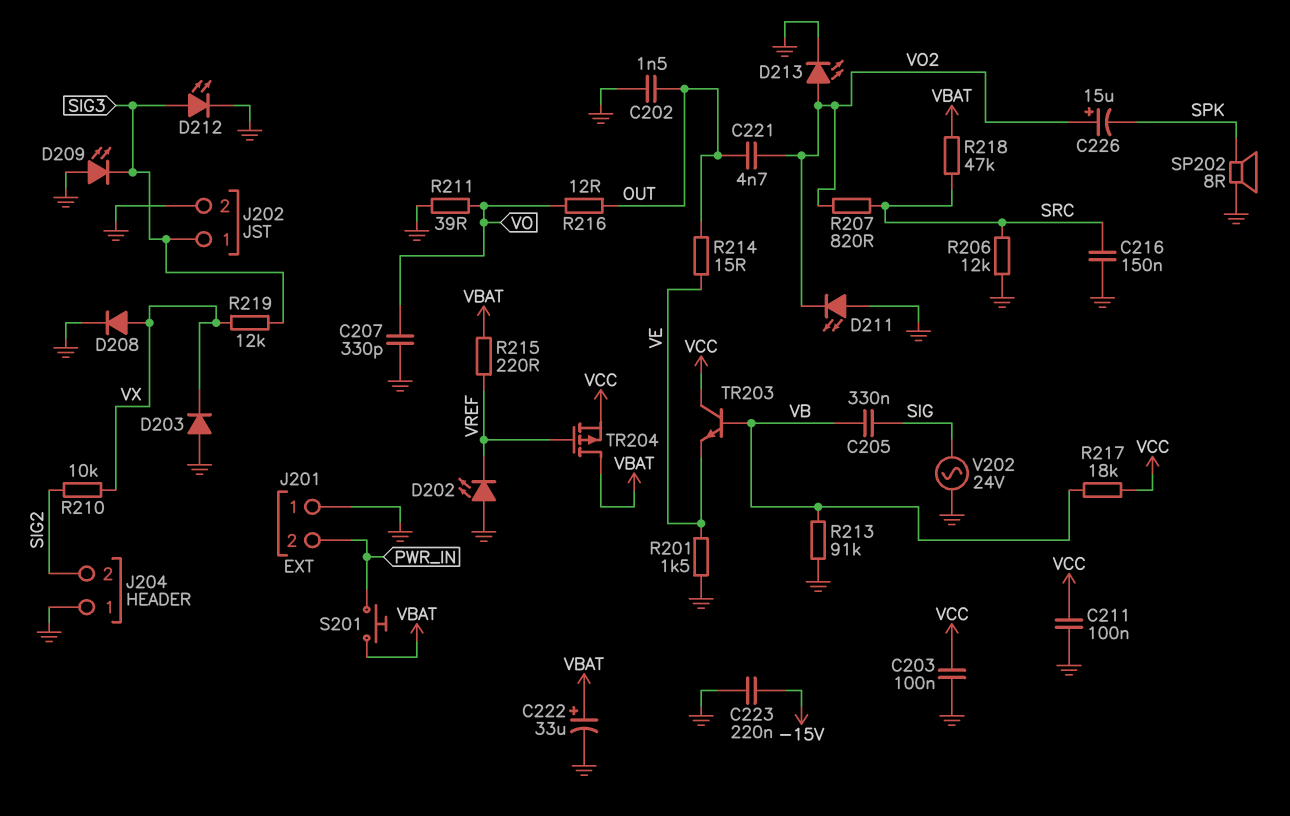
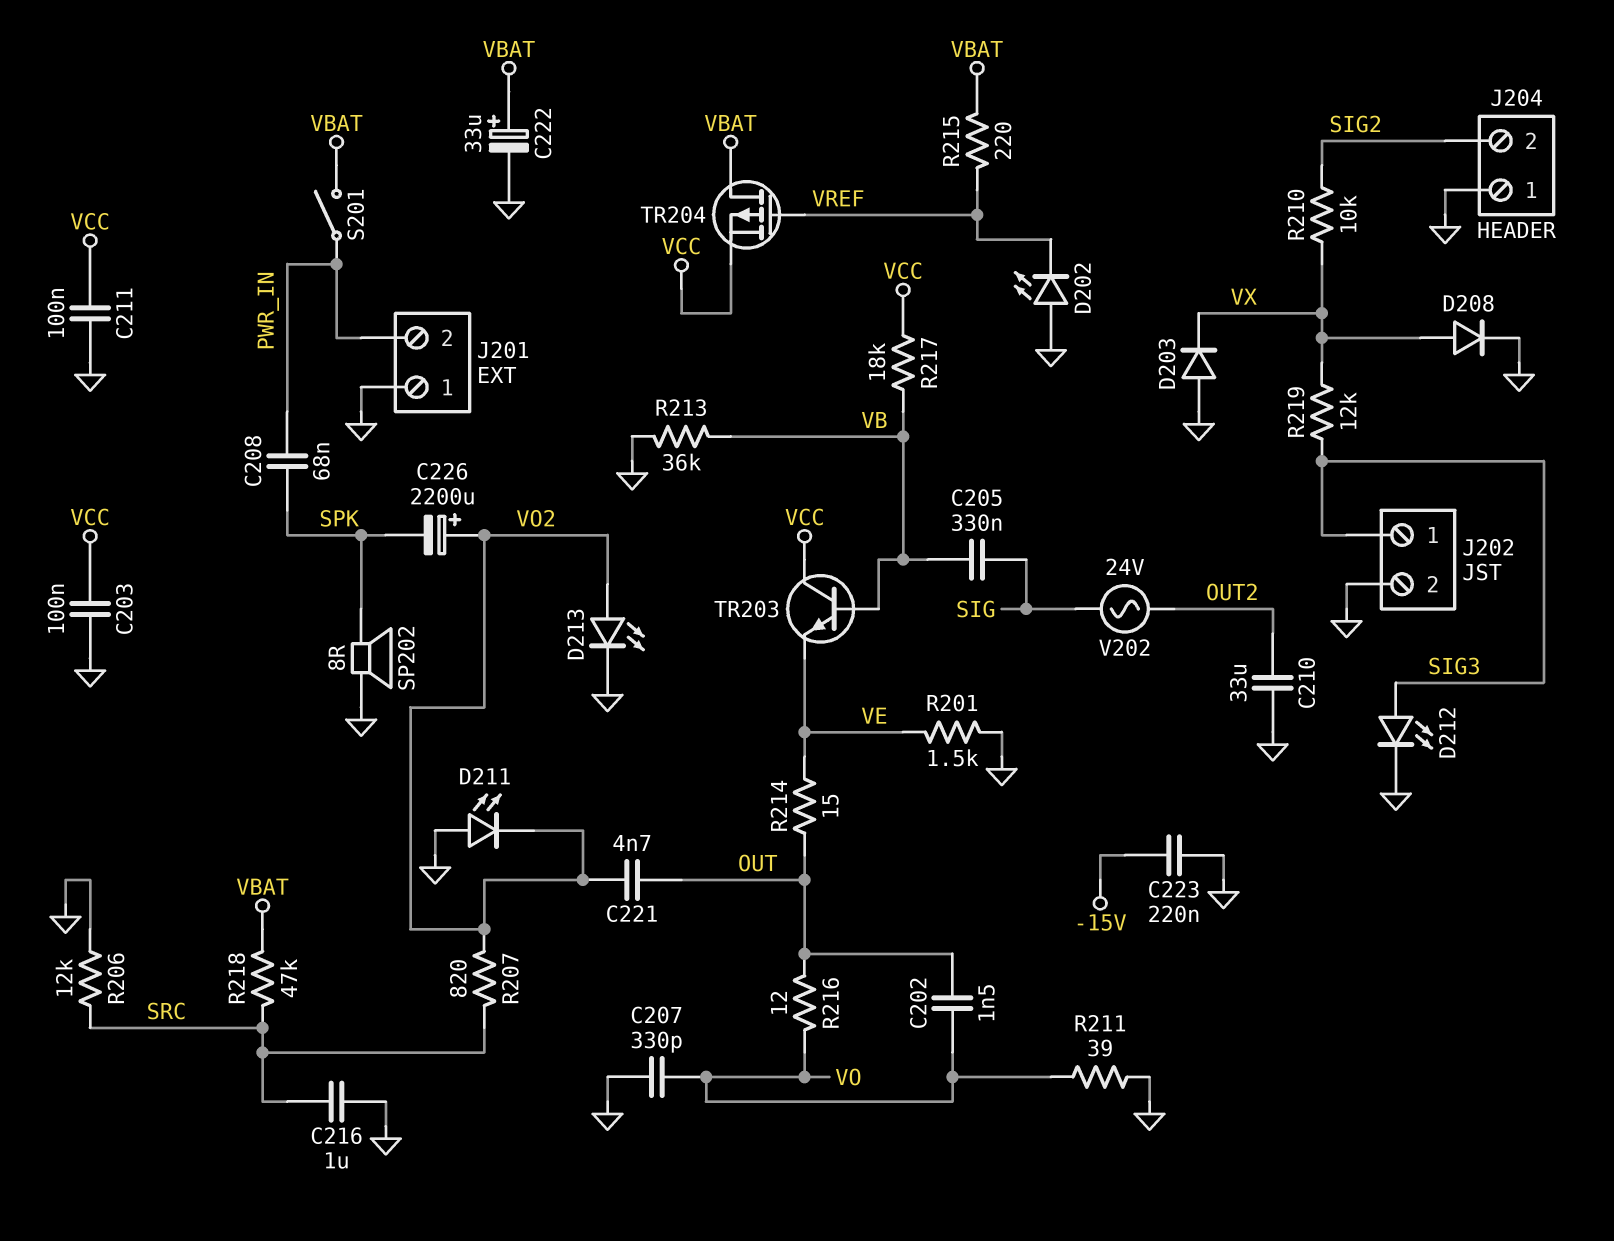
C202: 1.5nF (GND, OUT) -> 1.5nF (OUT, VO)
C208: none -> 68nF (PWR_IN, SPK)
C210: none -> 33uF (GND, OUT2)
C216: 150nF (GND, SRC) -> 1uF (GND, SRC)
C226: 15uF (plus VO2, minus SPK) -> 2200uF (plus VO2, minus SPK)
D209: LED (A GND, K SIG3) -> none
R213: 91k (GND, VB) -> 36k (GND, VB)
S201: button (PWR_IN, VBAT) -> switch (PWR_IN, VBAT)
V202: AC 24V (GND, SIG) -> AC 24V (OUT2, SIG)

